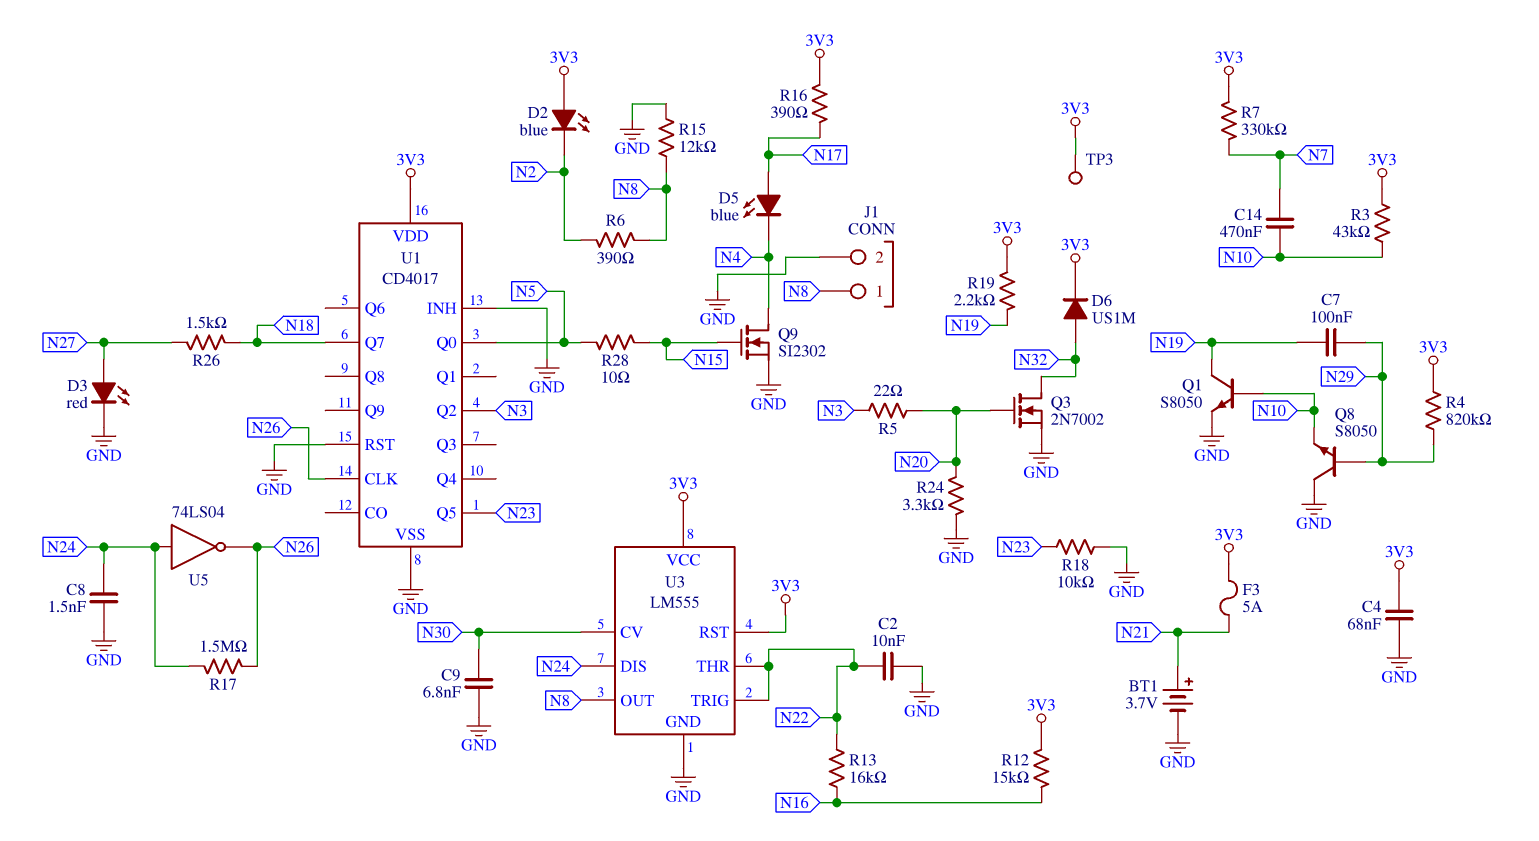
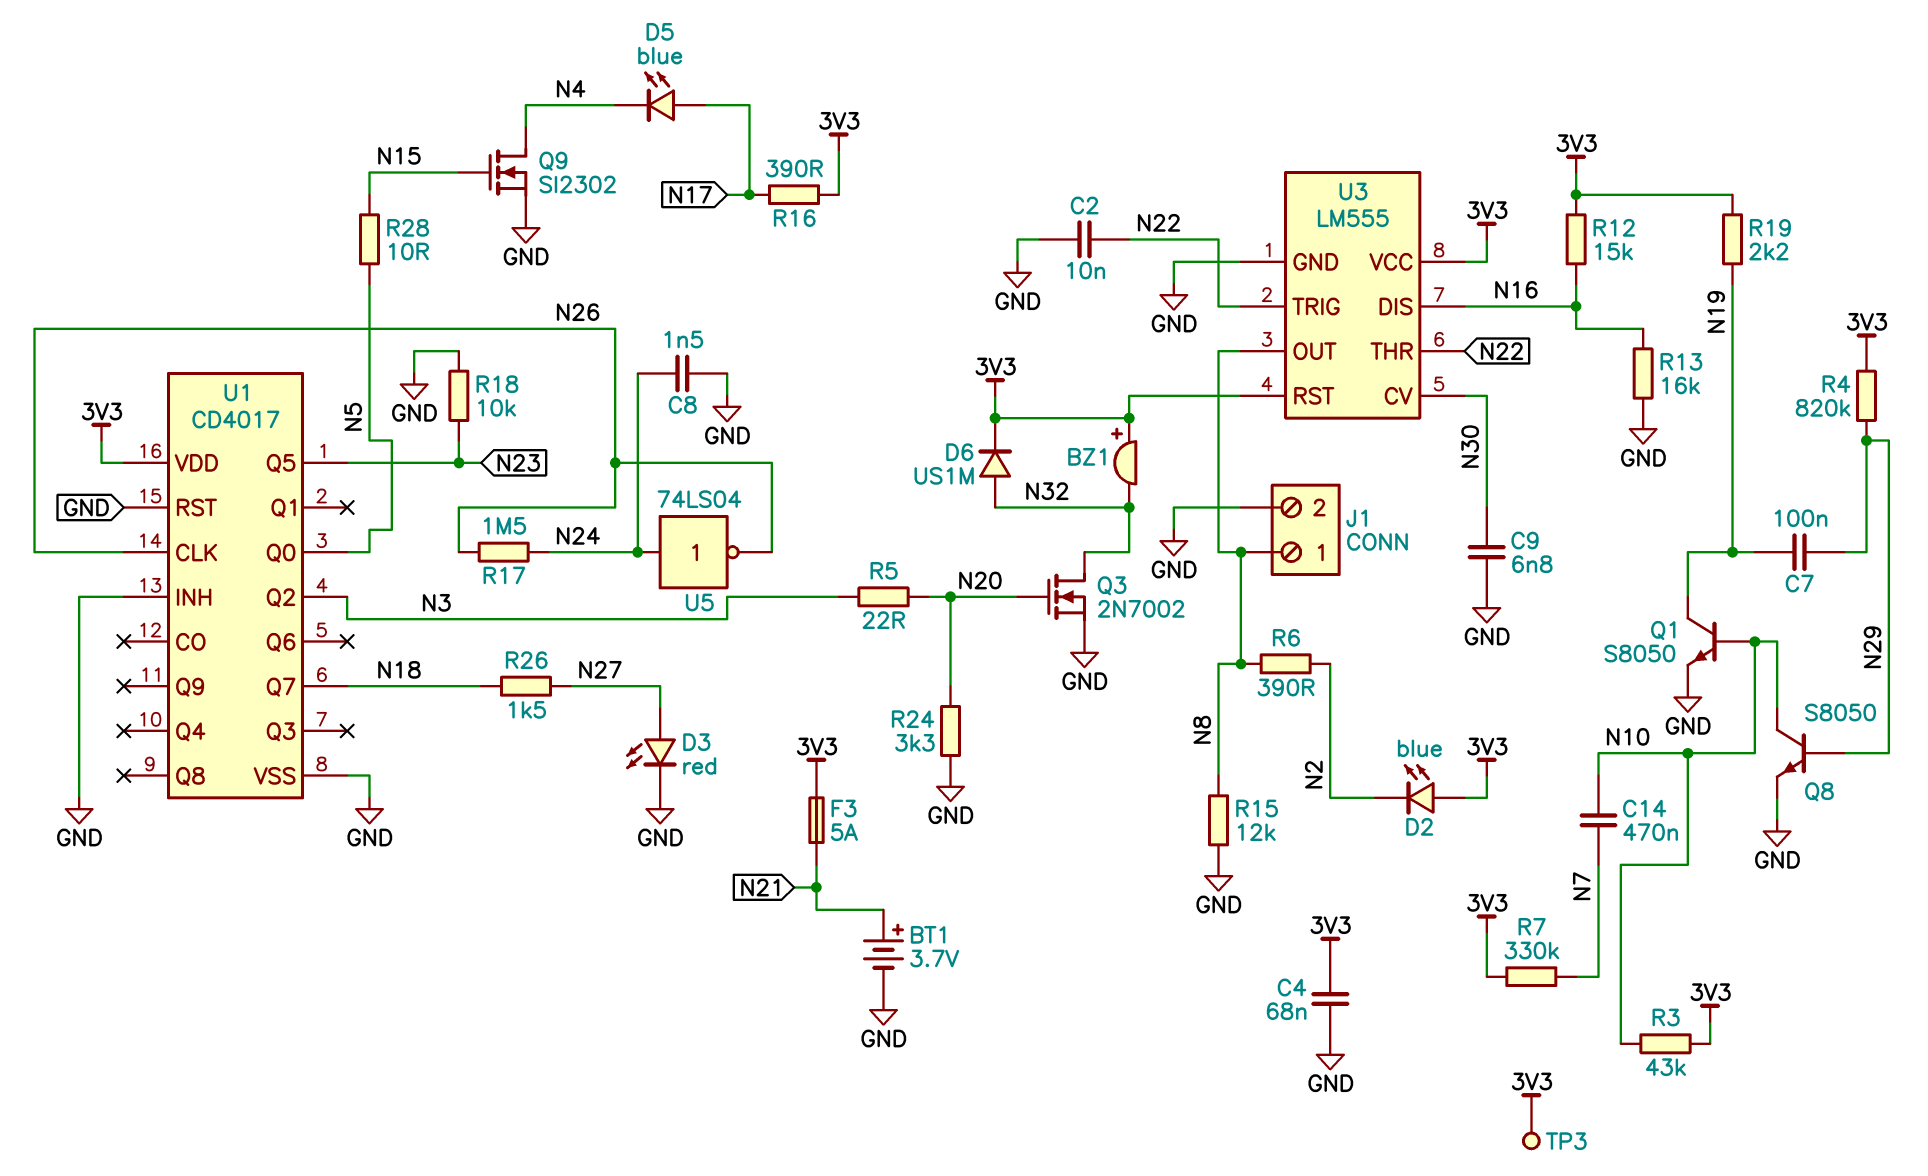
BZ1: none -> buzzer (plus 3V3, minus N32)
Q8: NPN S8050 (B N29, C GND, E N10) -> NPN S8050 (B N29, C N10, E GND)
R13: 16k (N16, N22) -> 16k (GND, N16)
U3 pin DIS: N24 -> N16

